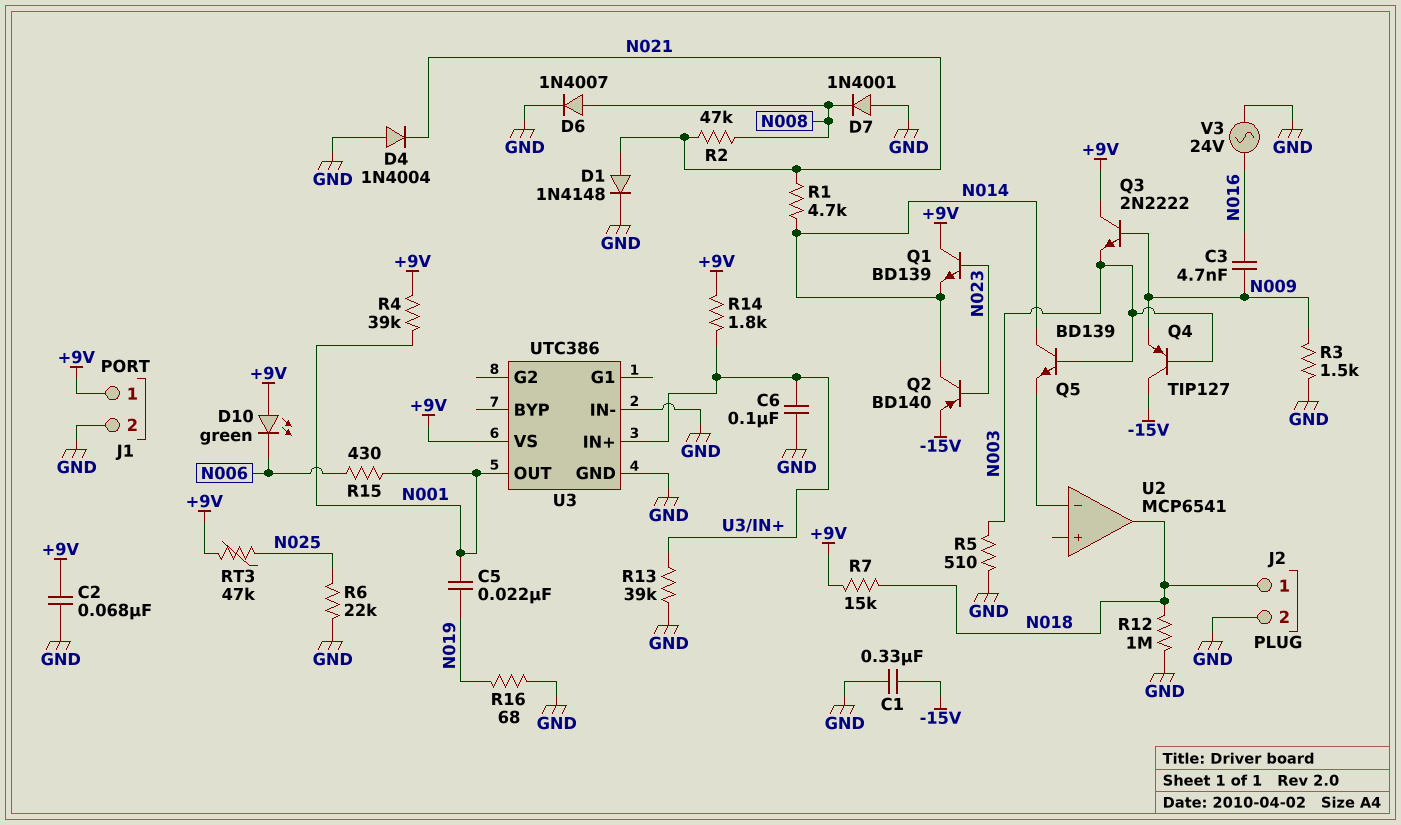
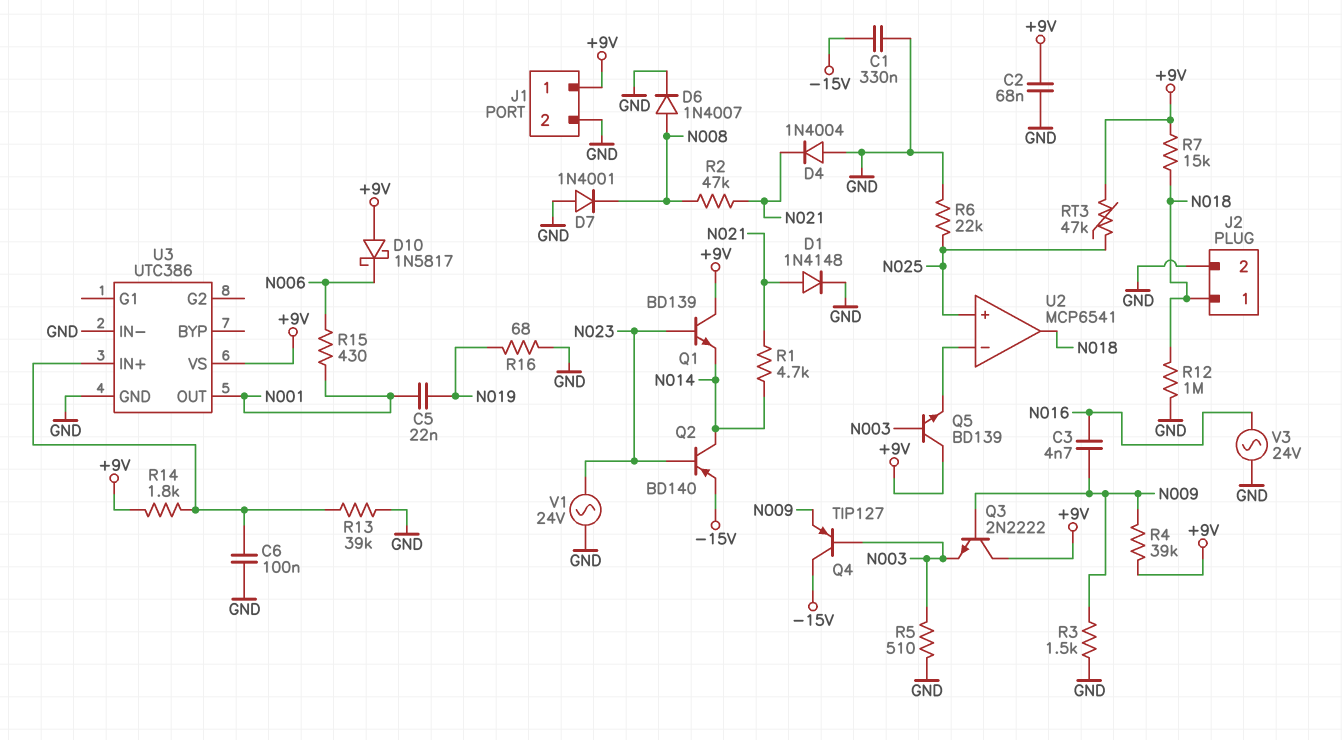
D10: LED green (A +9V, K N006) -> schottky 1N5817 (A +9V, K N006)
Q5: NPN BD139 (B N003, C N014, E U2/in-) -> NPN BD139 (B N003, C +9V, E U2/in-)
R4: 39k (+9V, N001) -> 39k (+9V, N009)
U2 pin in+: none -> N025
V1: none -> AC 24V (GND, N023)

